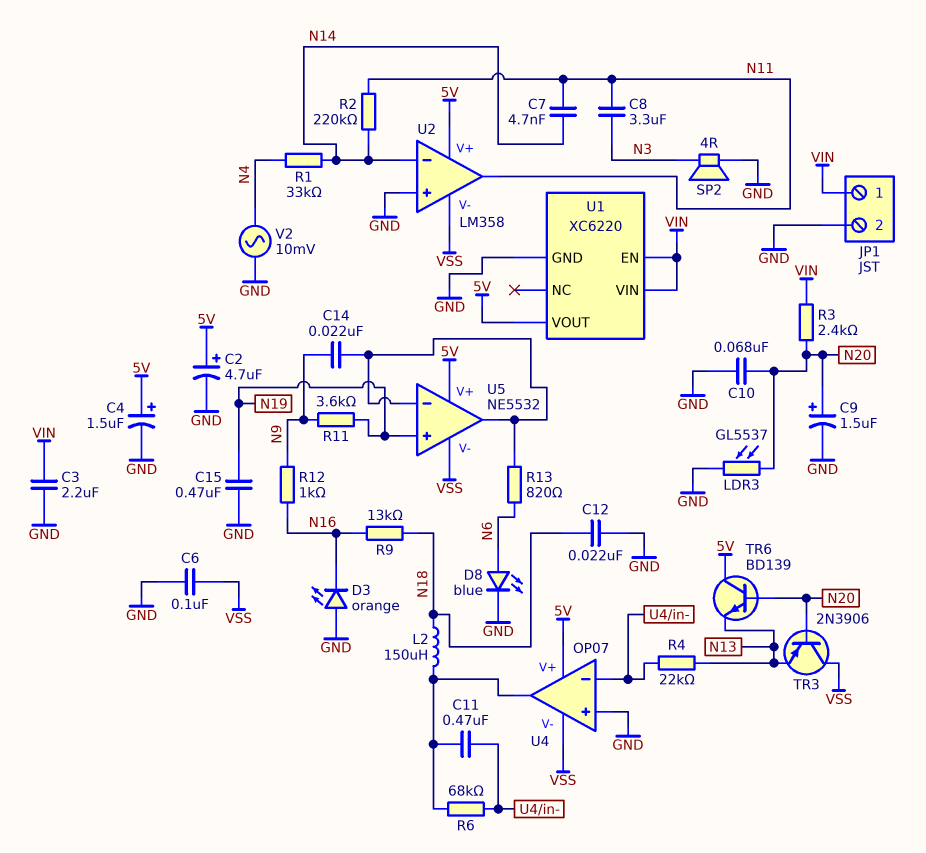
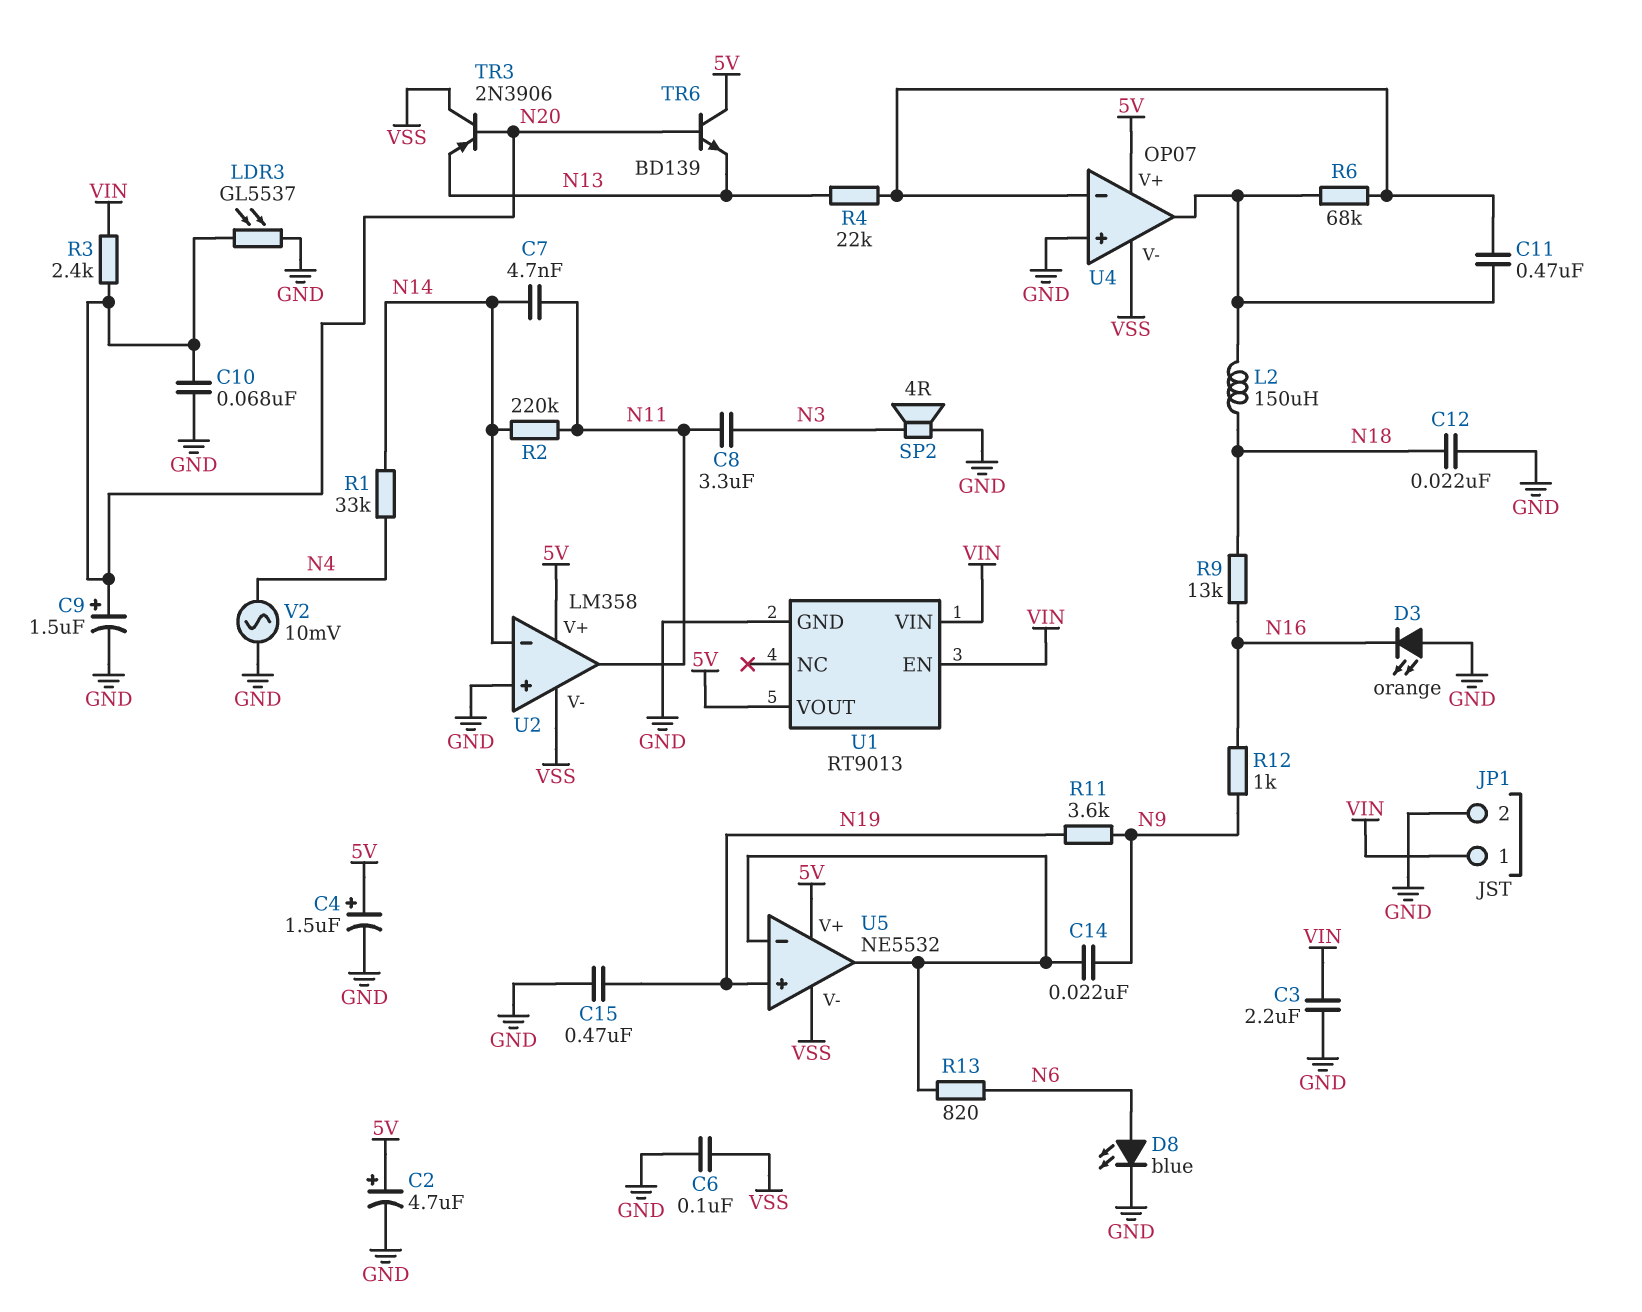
U1: XC6220 -> RT9013

